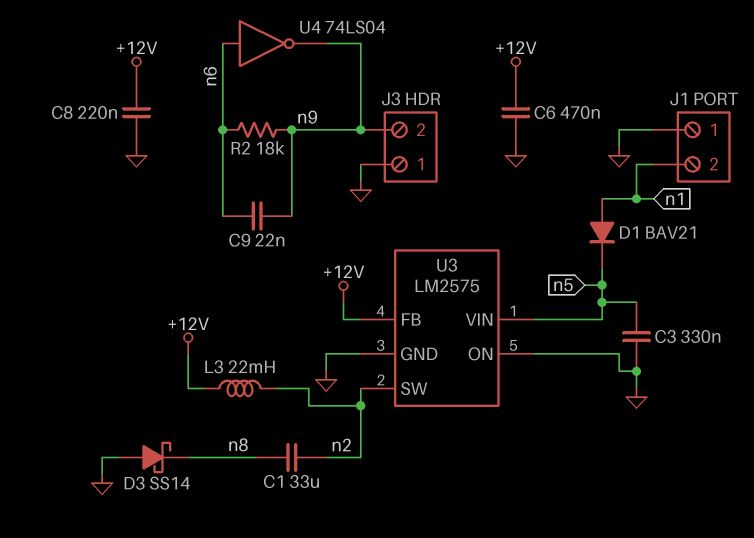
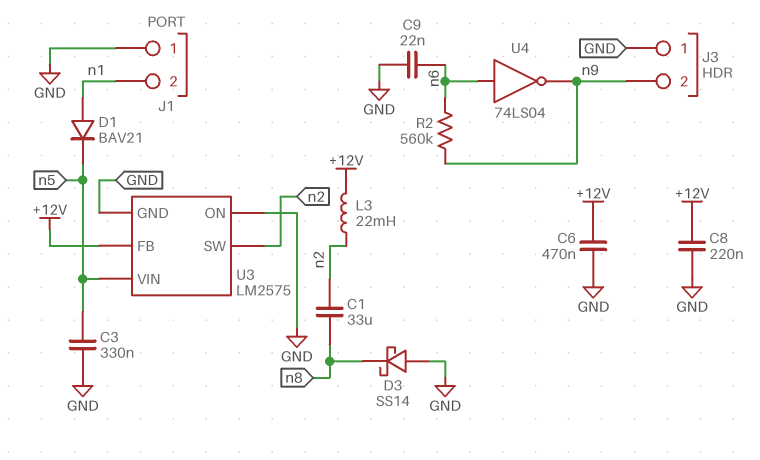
C9: 22nF (n6, n9) -> 22nF (GND, n6)
R2: 18k (n6, n9) -> 560k (n6, n9)

